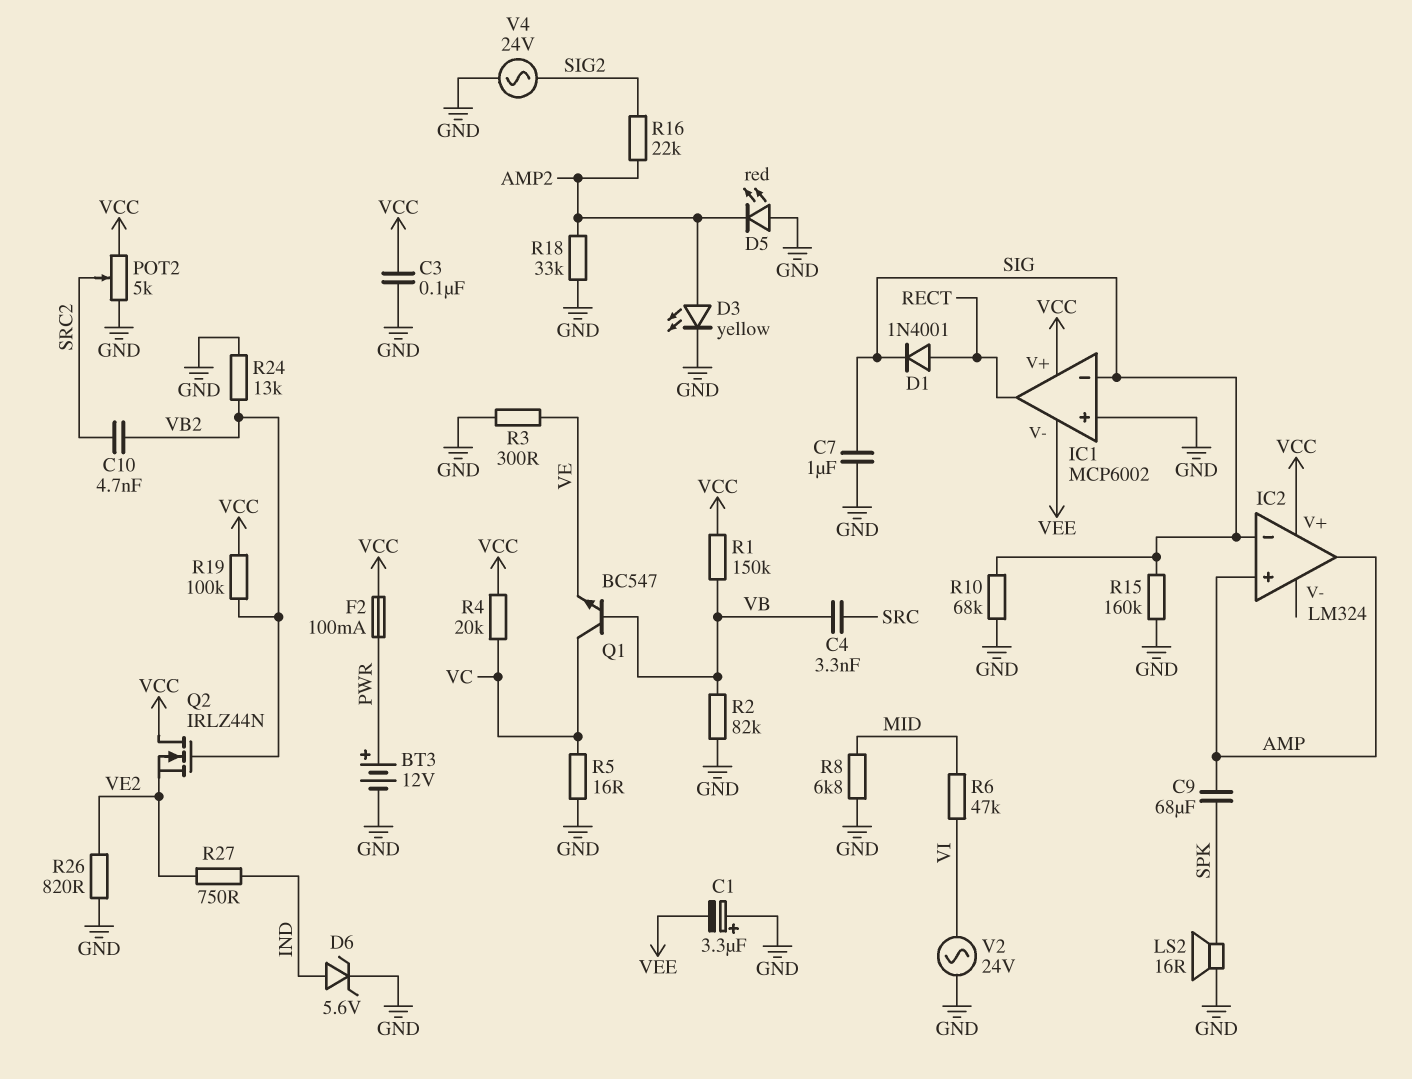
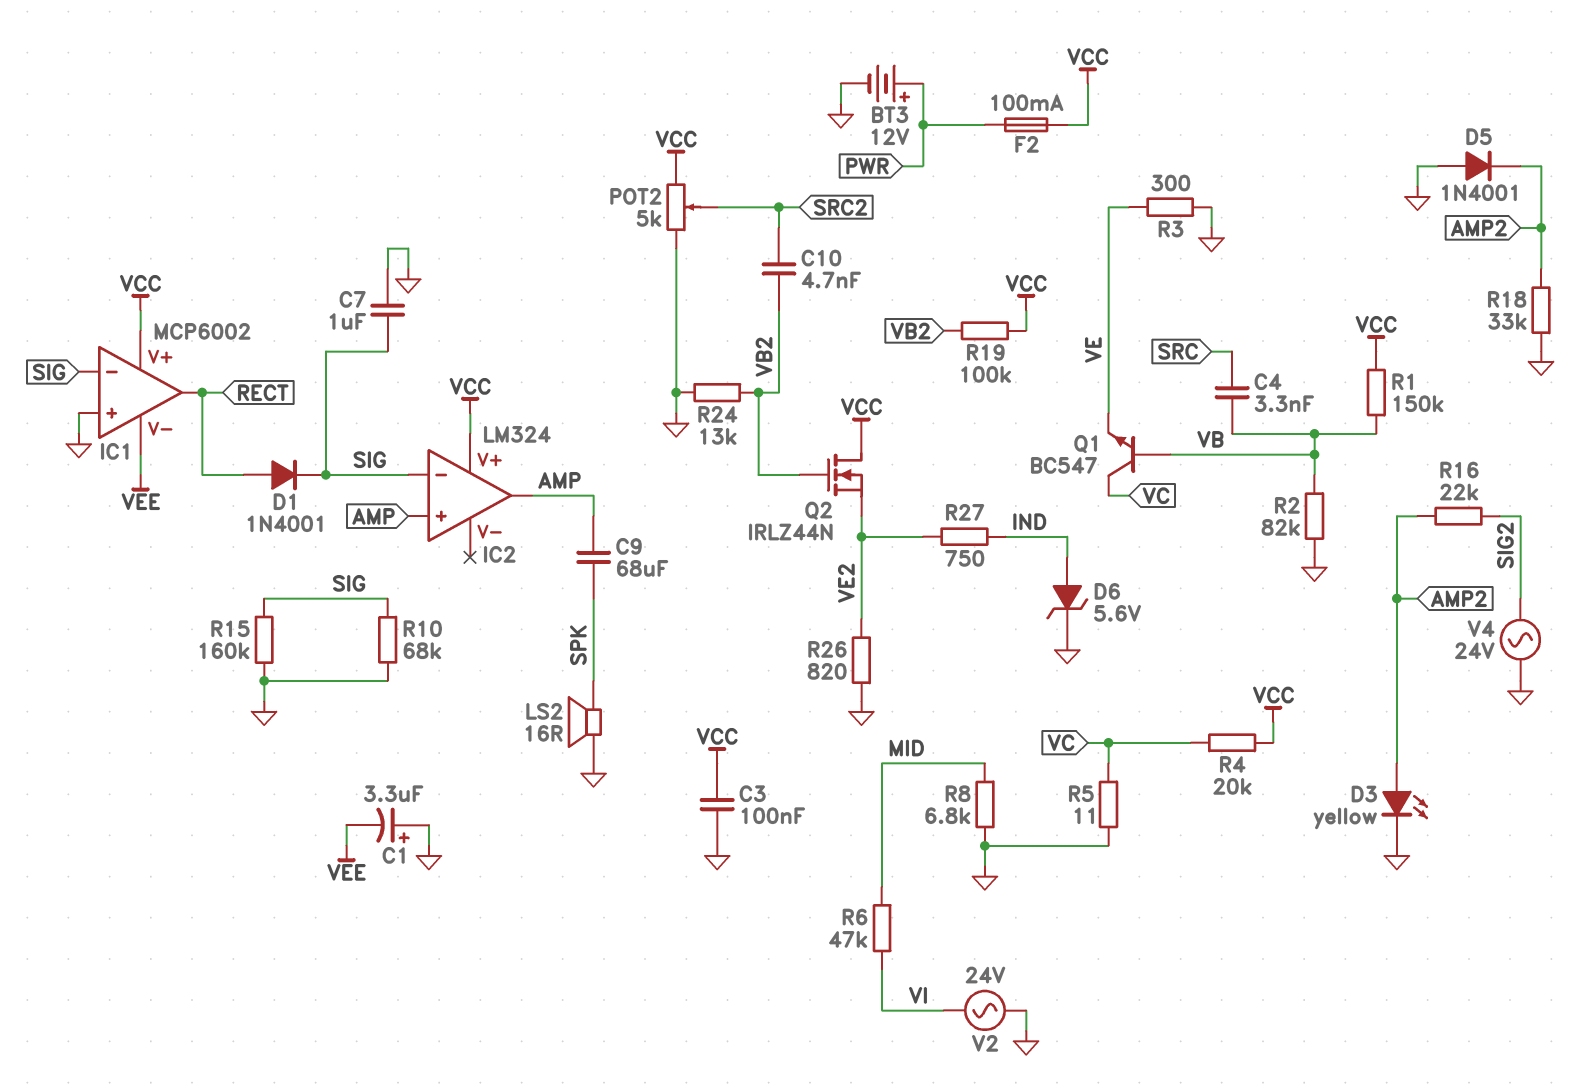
D5: LED red (A GND, K AMP2) -> diode 1N4001 (A GND, K AMP2)
R5: 16 (GND, VC) -> 11 (GND, VC)

